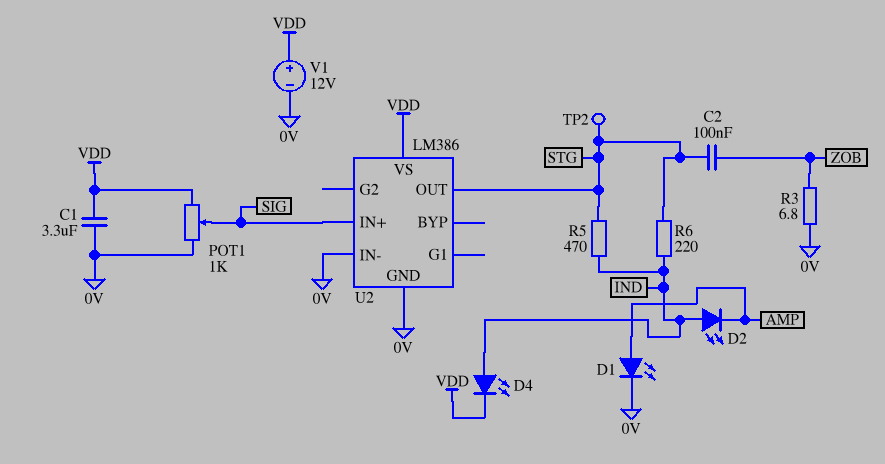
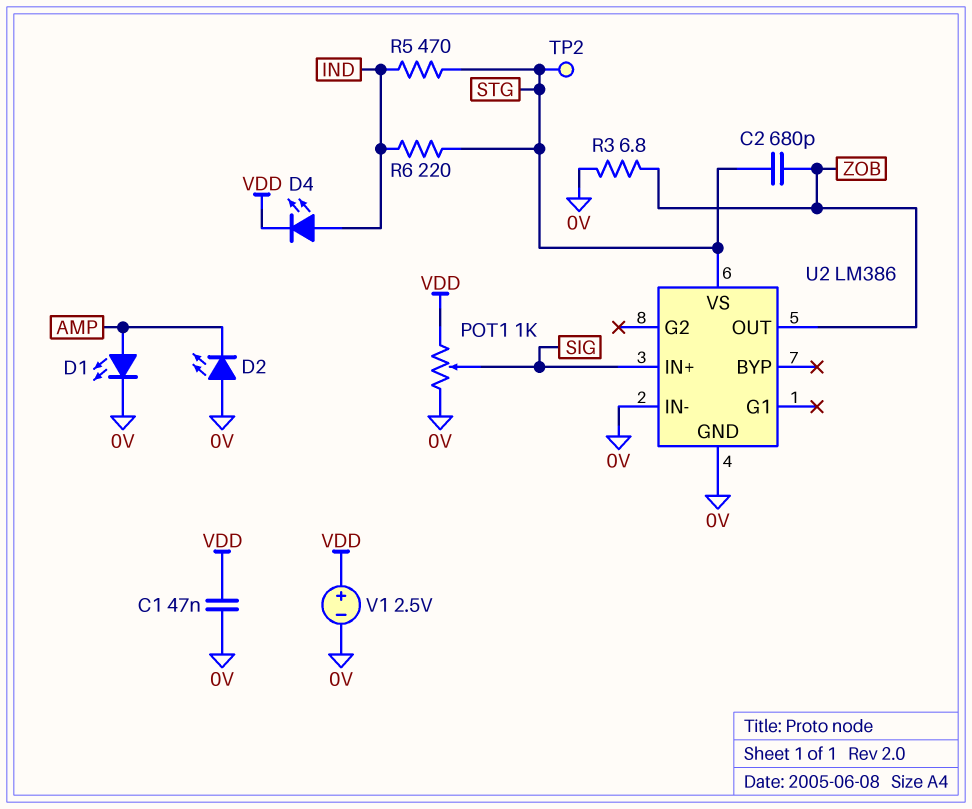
C1: 3.3uF (0V, VDD) -> 47nF (0V, VDD)
C2: 100nF (STG, ZOB) -> 680pF (STG, ZOB)
D2: LED (A IND, K AMP) -> LED (A 0V, K AMP)
U2 pin OUT: STG -> ZOB
U2 pin VS: VDD -> STG
V1: 12V (plus VDD, minus 0V) -> 2.5V (plus VDD, minus 0V)

